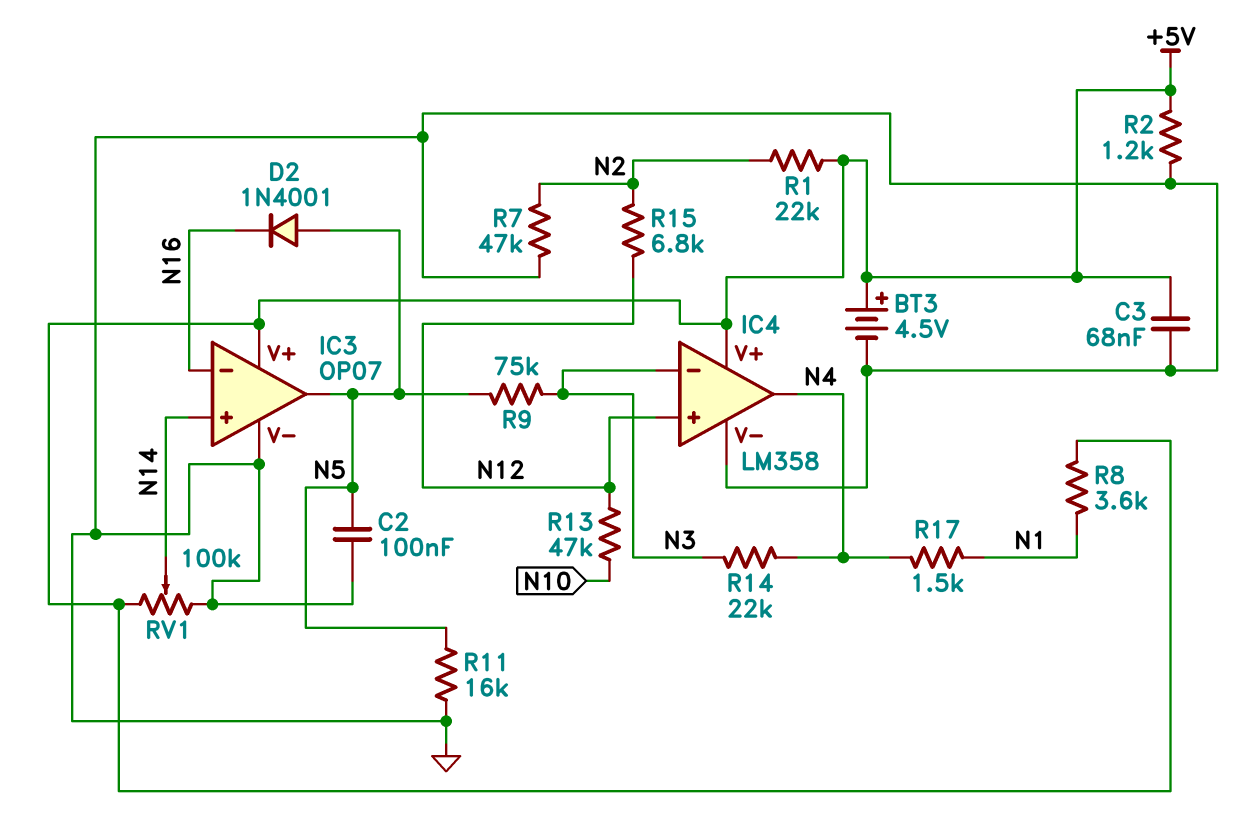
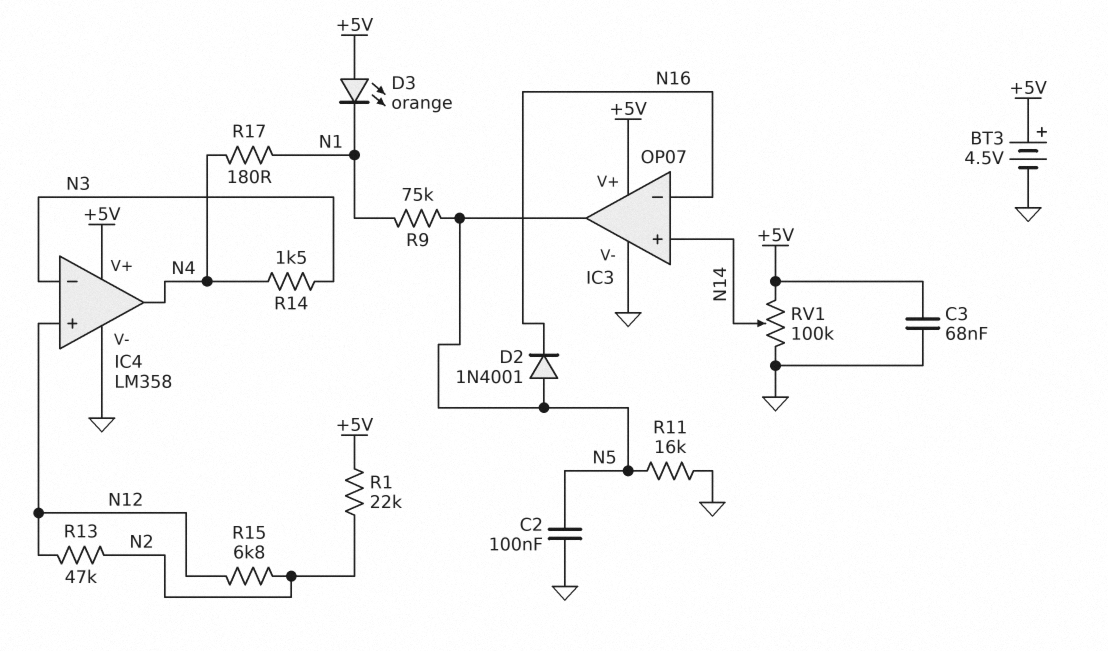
D3: none -> LED orange (A +5V, K N1)
R2: 1.2k (+5V, GND) -> none
R7: 47k (GND, N2) -> none
R8: 3.6k (+5V, N1) -> none
R9: 75k (N3, N5) -> 75k (N1, N5)
R13: 47k (N10, N12) -> 47k (N2, N12)
R14: 22k (N3, N4) -> 1.5k (N3, N4)
R17: 1.5k (N1, N4) -> 180 (N1, N4)

